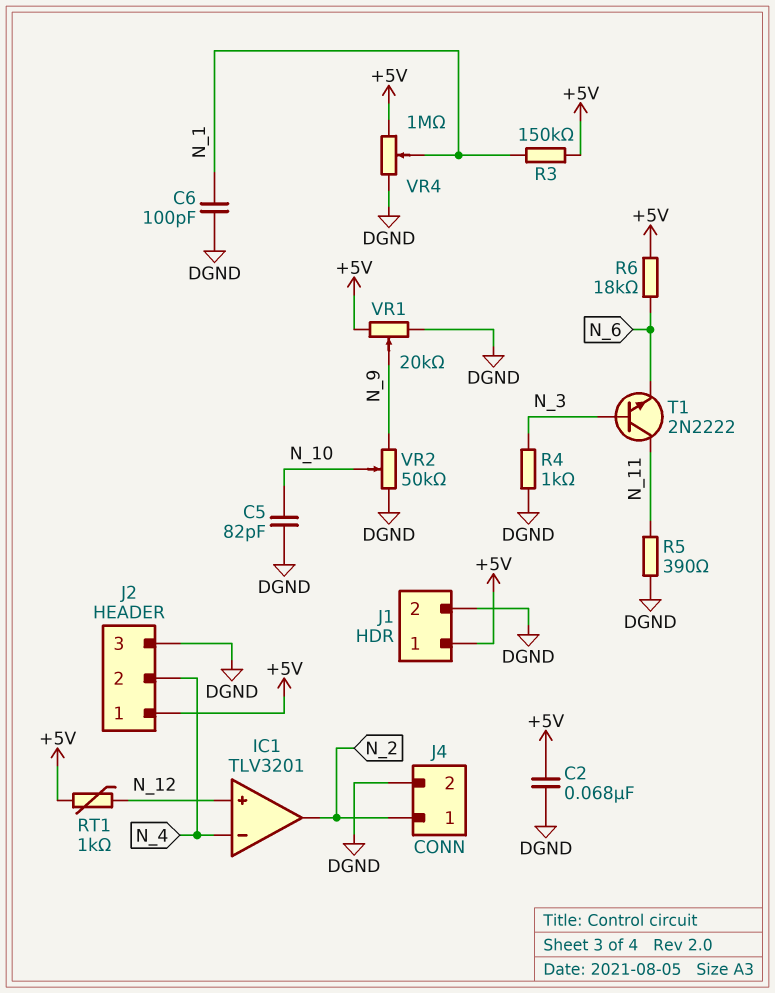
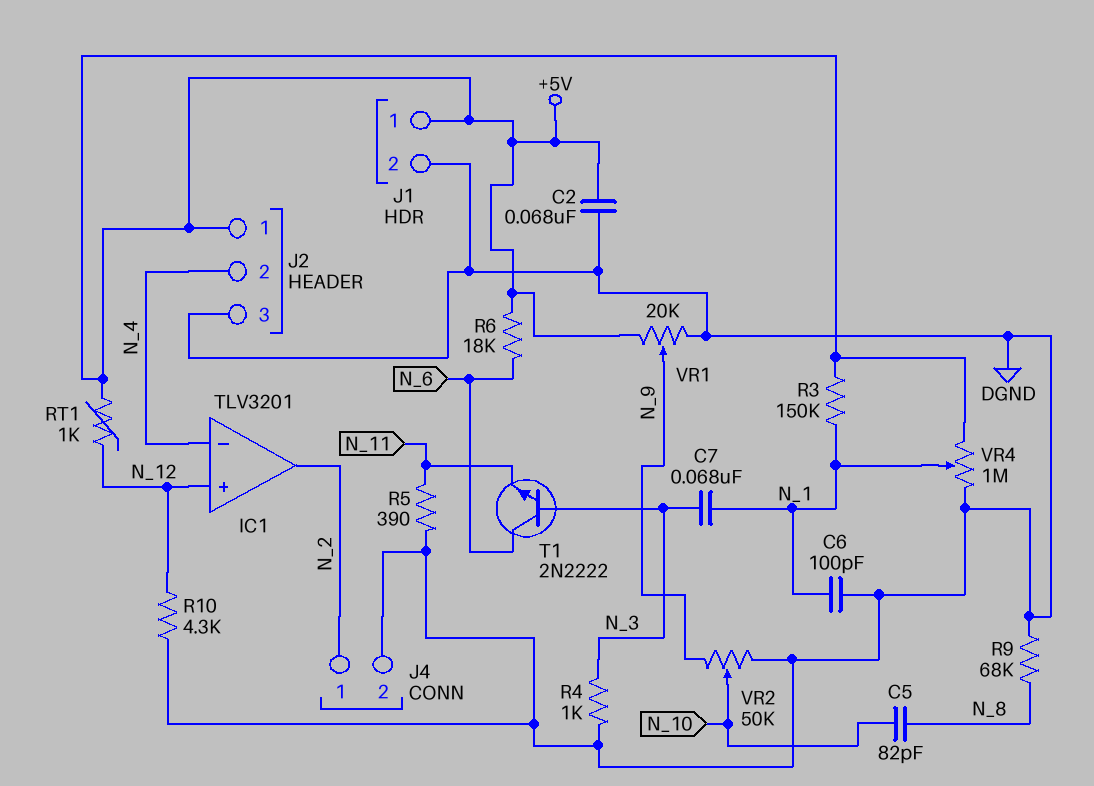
C5: 82pF (DGND, N_10) -> 82pF (N_8, N_10)
C7: none -> 68nF (N_1, N_3)
R9: none -> 68k (DGND, N_8)
R10: none -> 4.3k (DGND, N_12)
T1: NPN 2N2222 (B N_3, C N_11, E N_6) -> NPN 2N2222 (B N_3, C N_6, E N_11)

